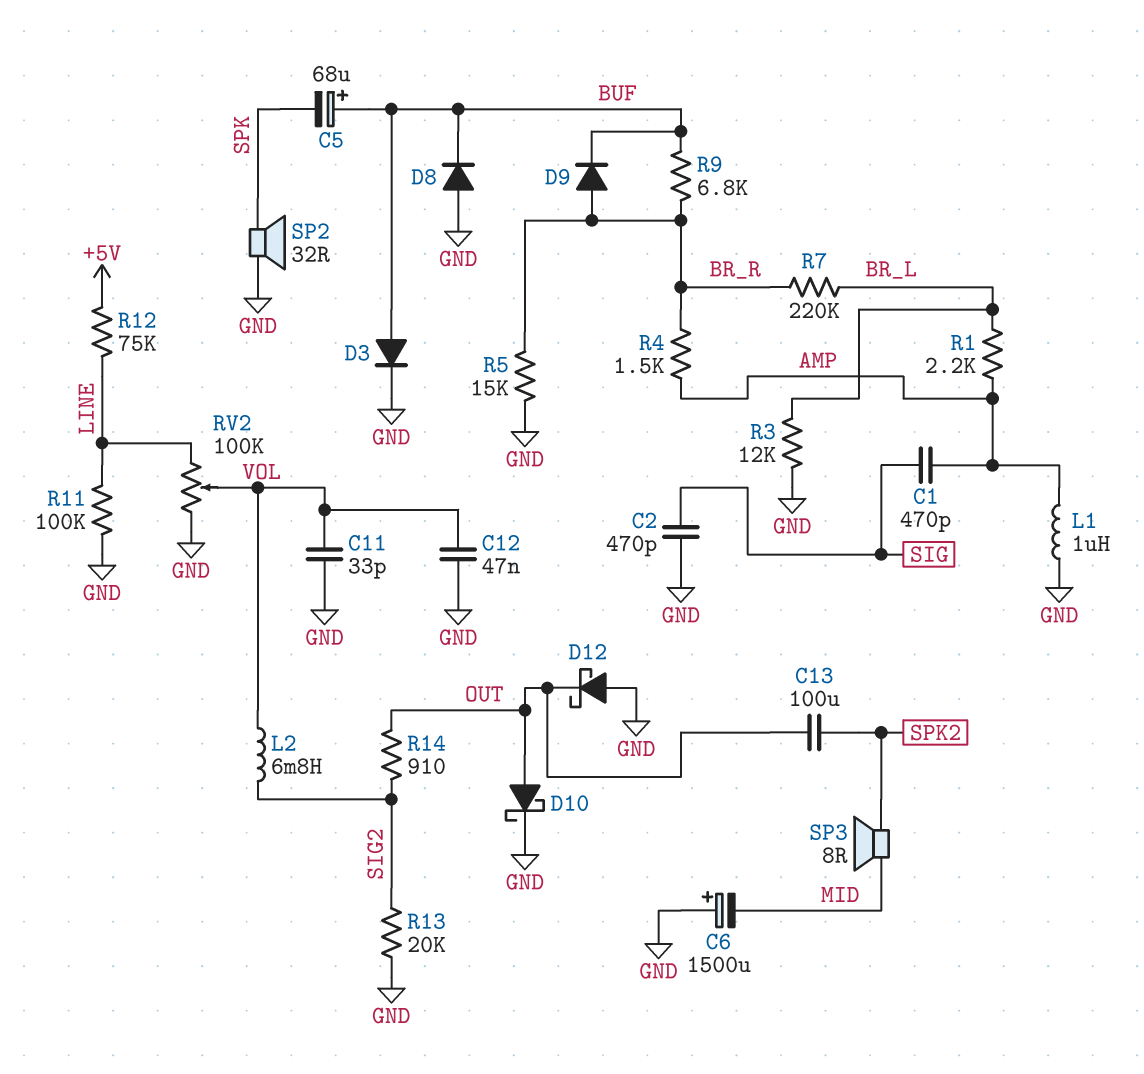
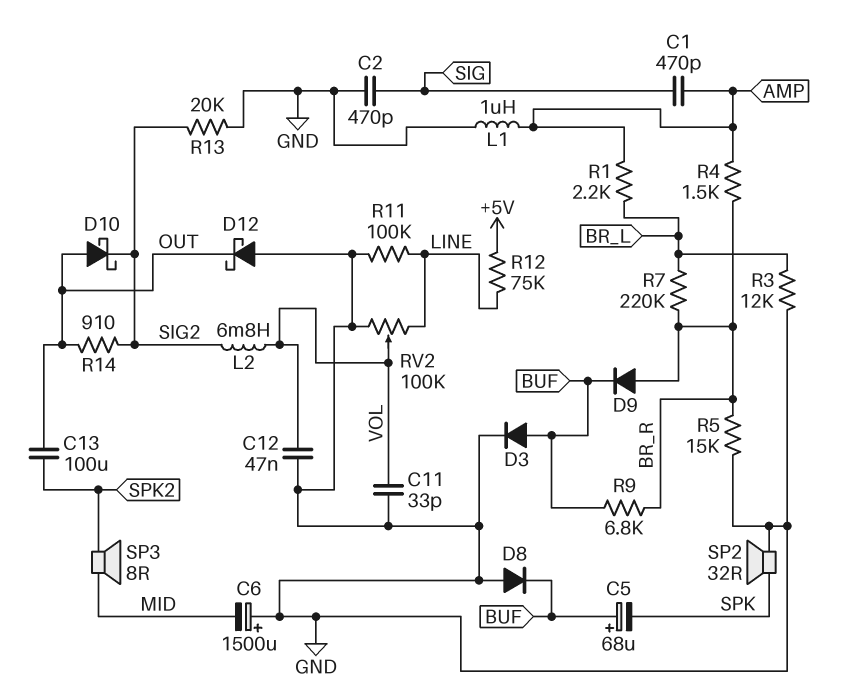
D10: schottky (A OUT, K GND) -> schottky (A OUT, K SIG2)

